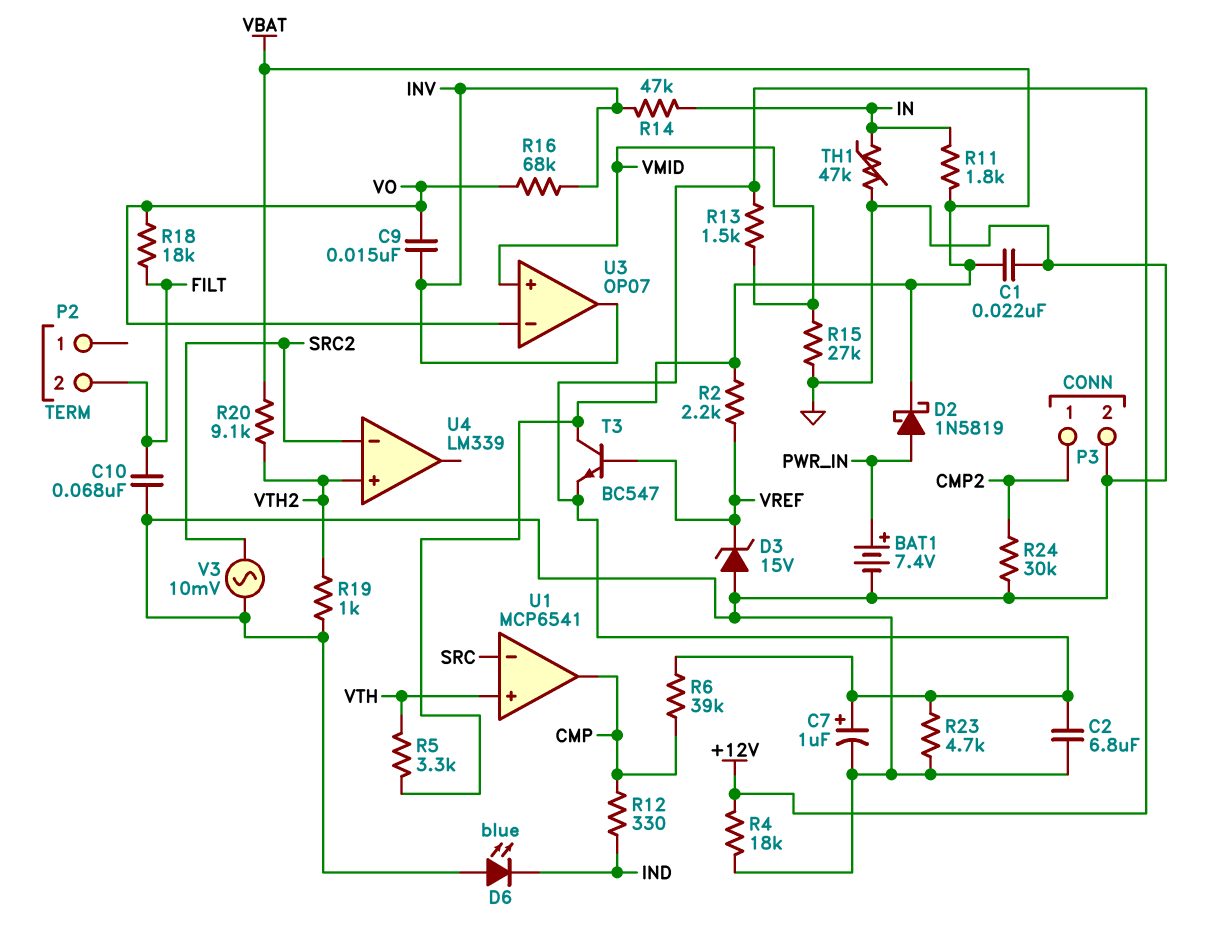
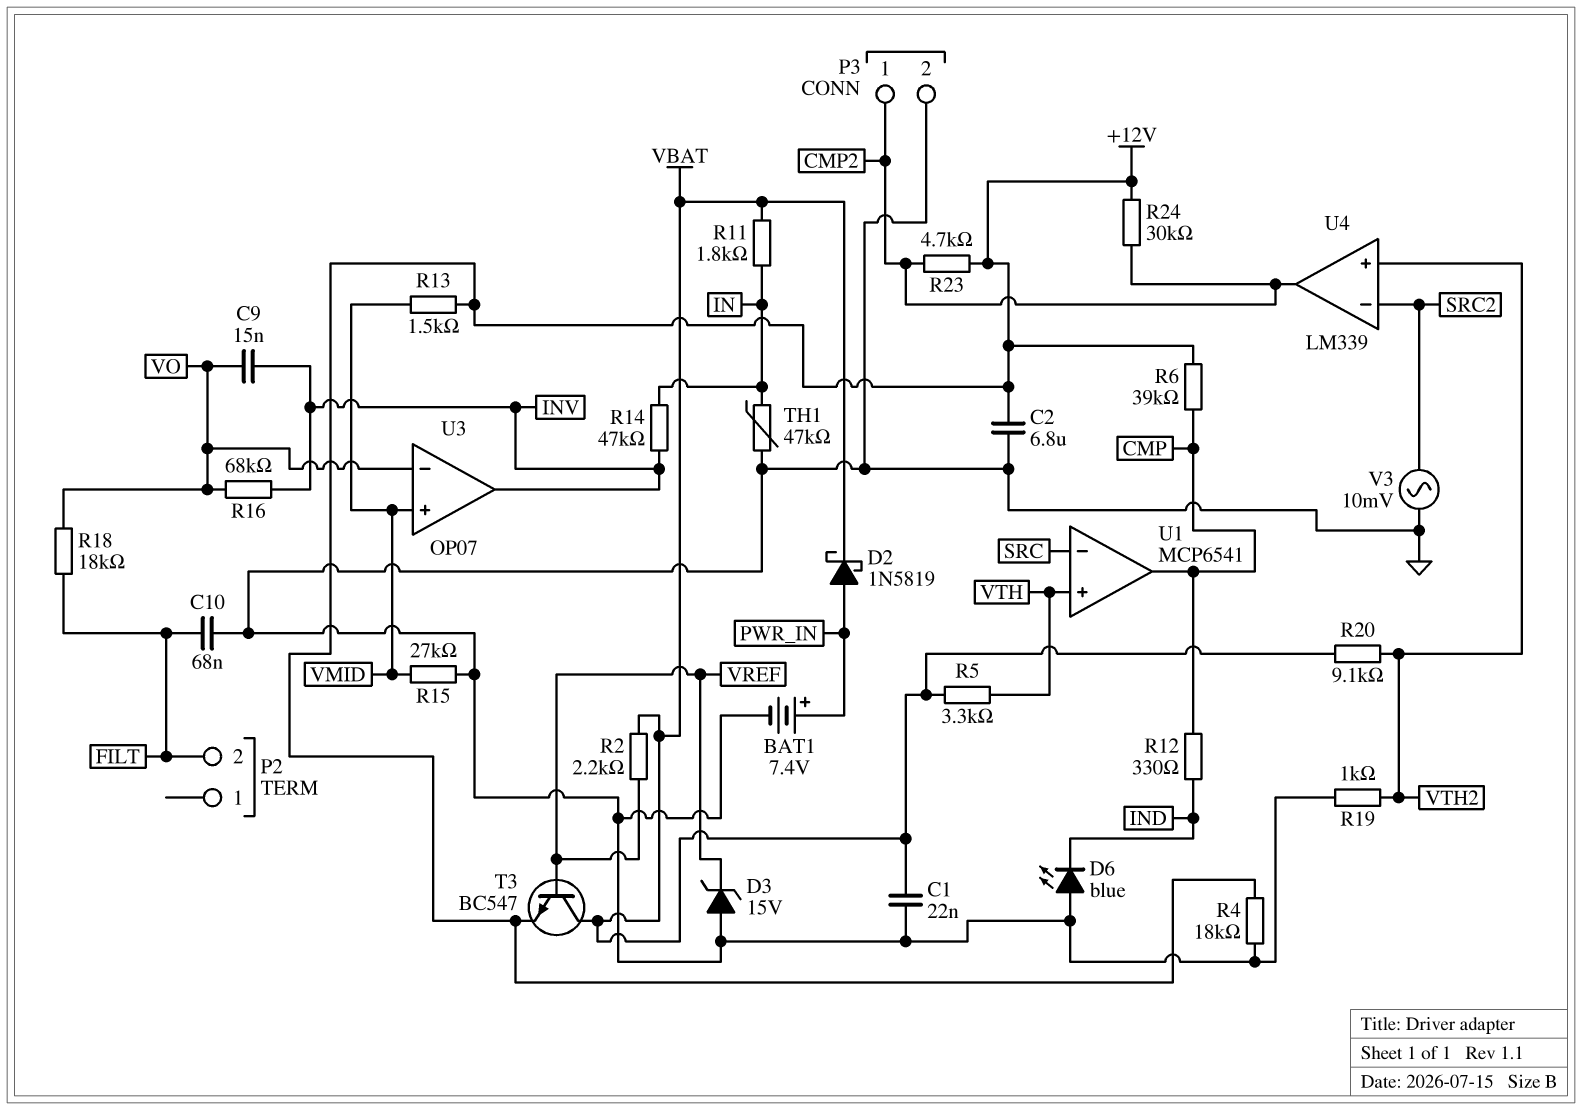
C7: 1uF (plus +12V, minus GND) -> none
R23: 4.7k (+12V, GND) -> 4.7k (+12V, CMP2)
R24: 30k (CMP2, GND) -> 30k (+12V, CMP2)
U4 pin out: none -> CMP2

